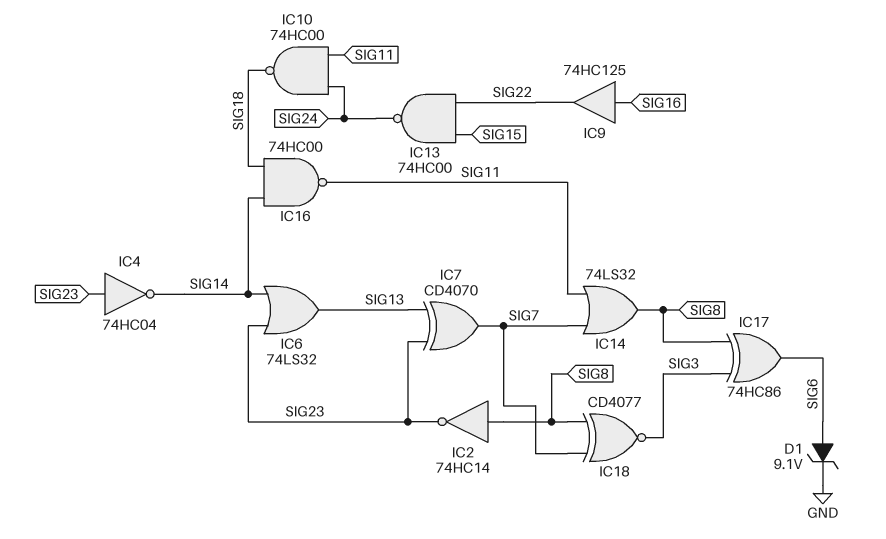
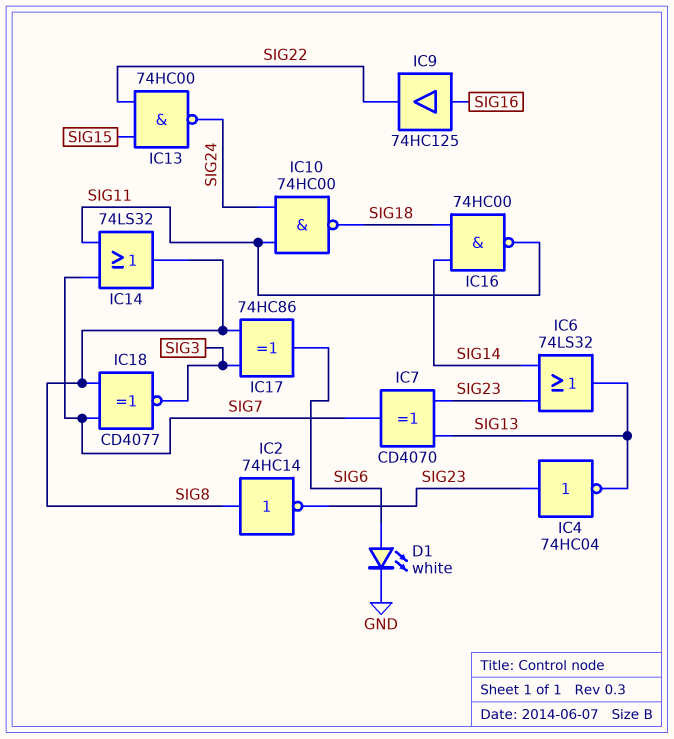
D1: zener 9.1V (A SIG6, K GND) -> LED white (A SIG6, K GND)
IC4: NOT 74HC04 (in SIG23, out SIG14) -> NOT 74HC04 (in SIG23, out SIG13)

